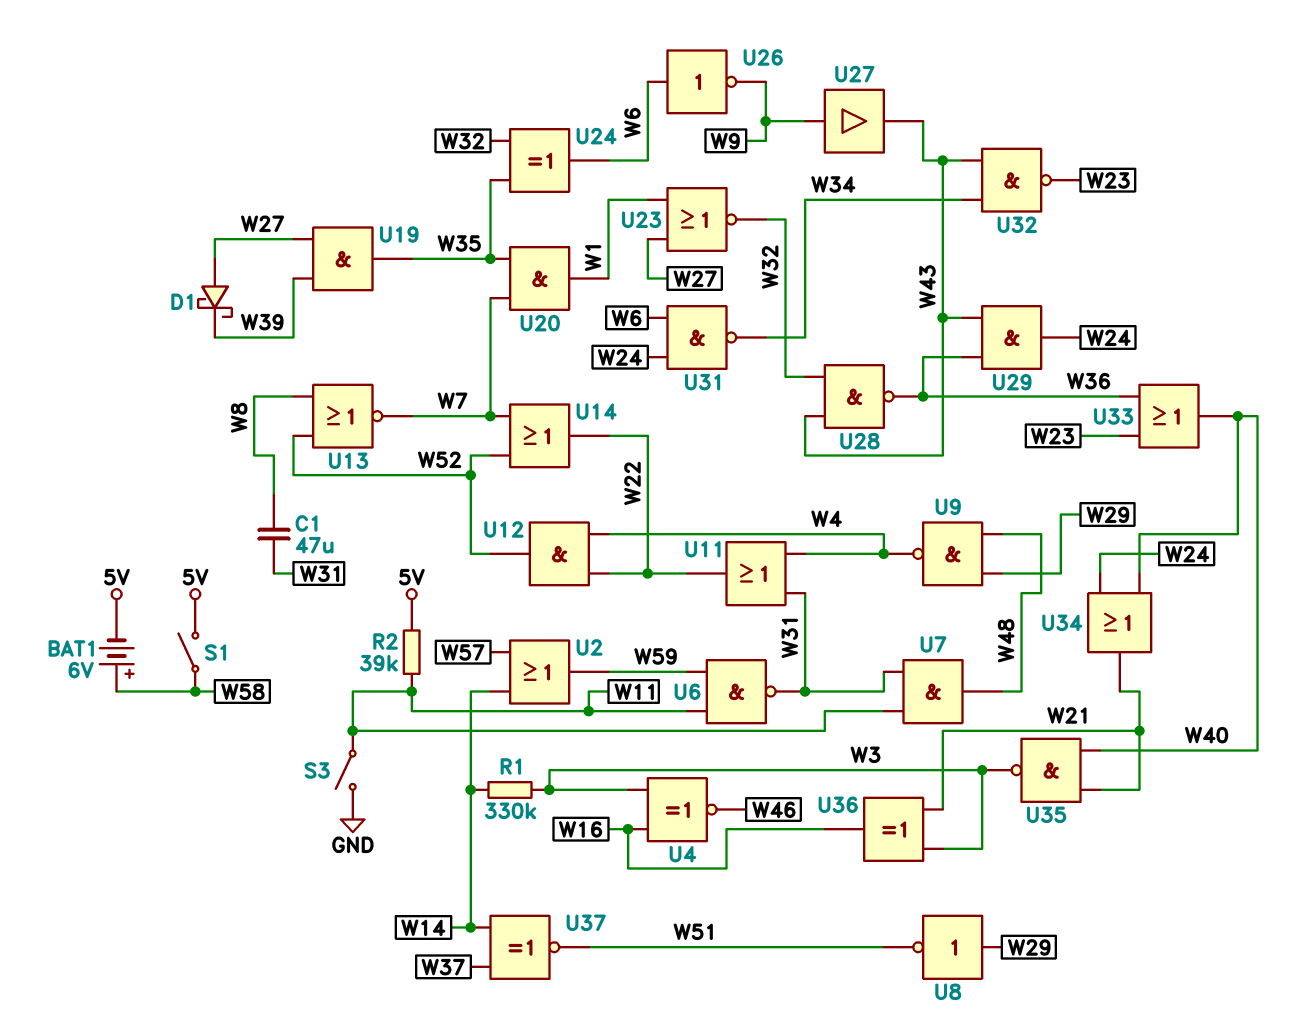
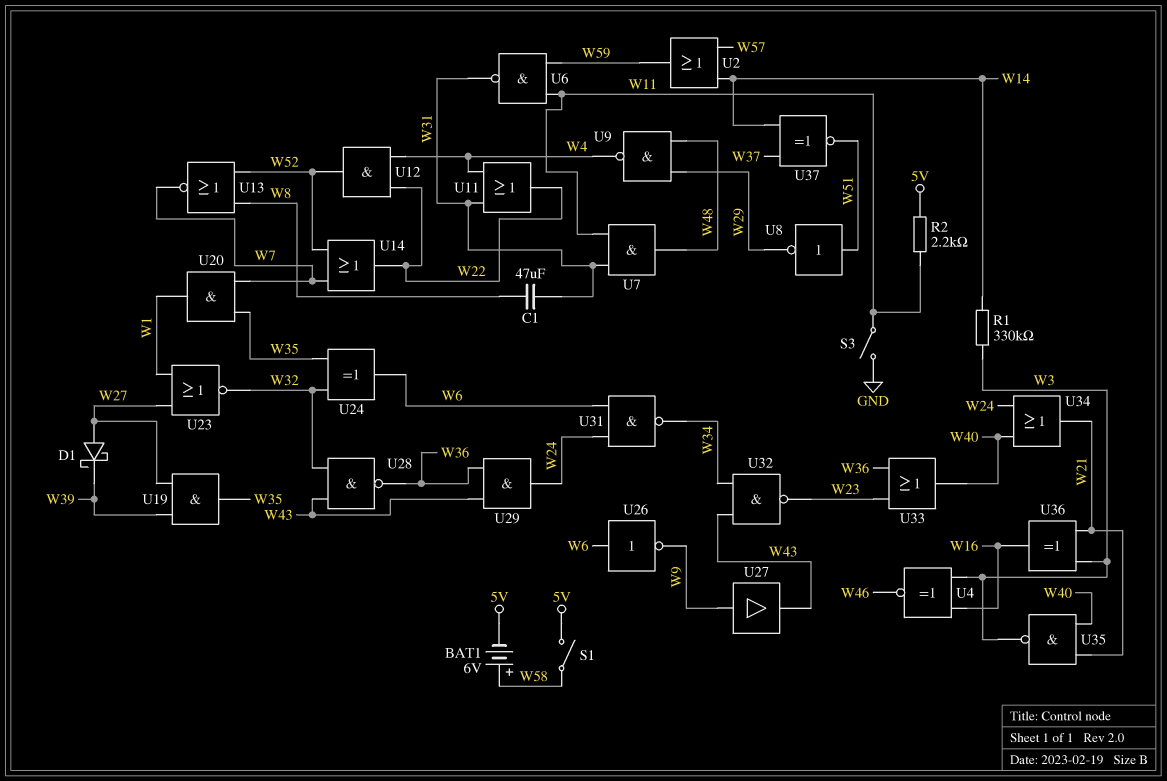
R2: 39k (5V, W11) -> 2.2k (5V, W11)
U8: NOT (in W29, out W51) -> NOT (in W51, out W29)

